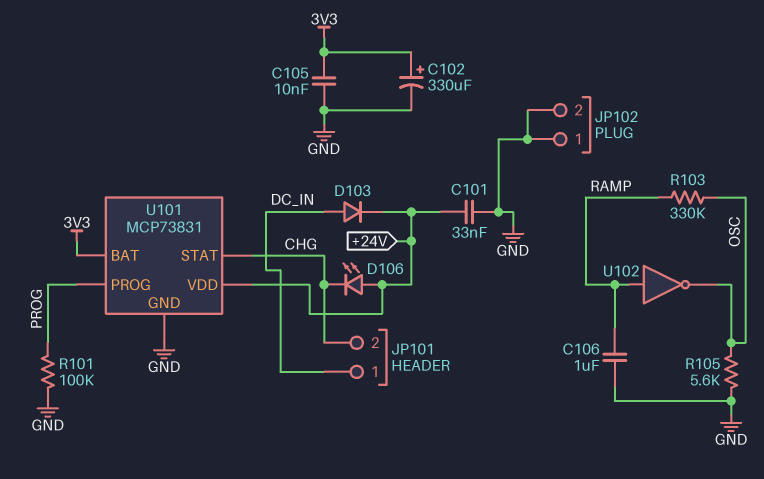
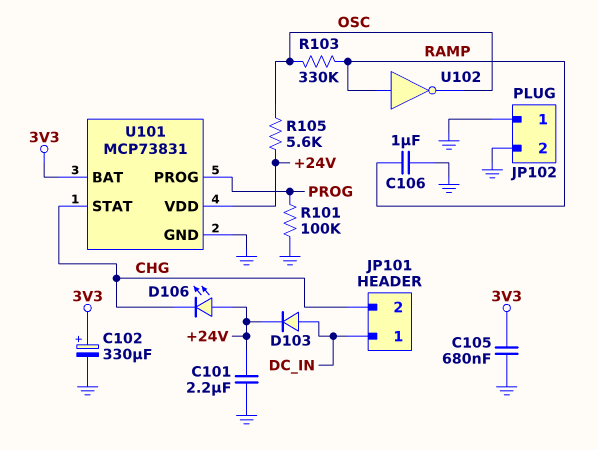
C101: 33nF (+24V, GND) -> 2.2uF (+24V, GND)
C105: 10nF (3V3, GND) -> 680nF (3V3, GND)
R105: 5.6k (GND, OSC) -> 5.6k (+24V, OSC)

